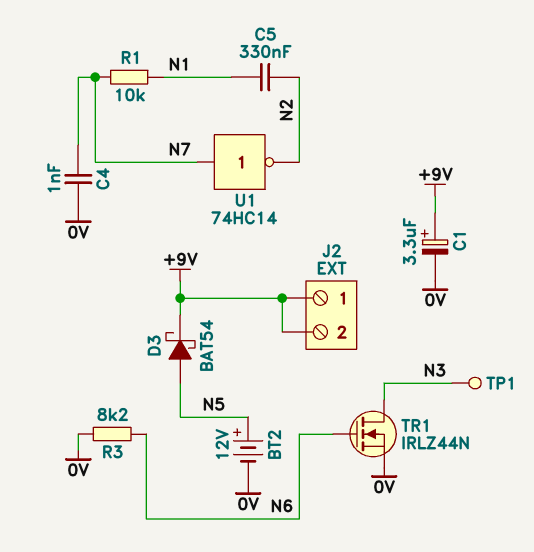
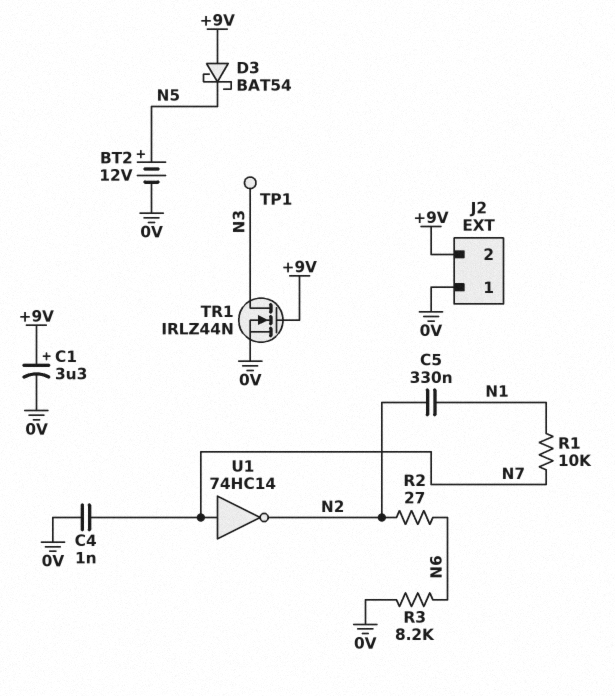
D3: schottky BAT54 (A N5, K +9V) -> schottky BAT54 (A +9V, K N5)
J2 pin 1: +9V -> 0V
R2: none -> 27 (N2, N6)
TR1: NMOS IRLZ44N (G N6, D N3, S 0V) -> NMOS IRLZ44N (G +9V, D N3, S 0V)

